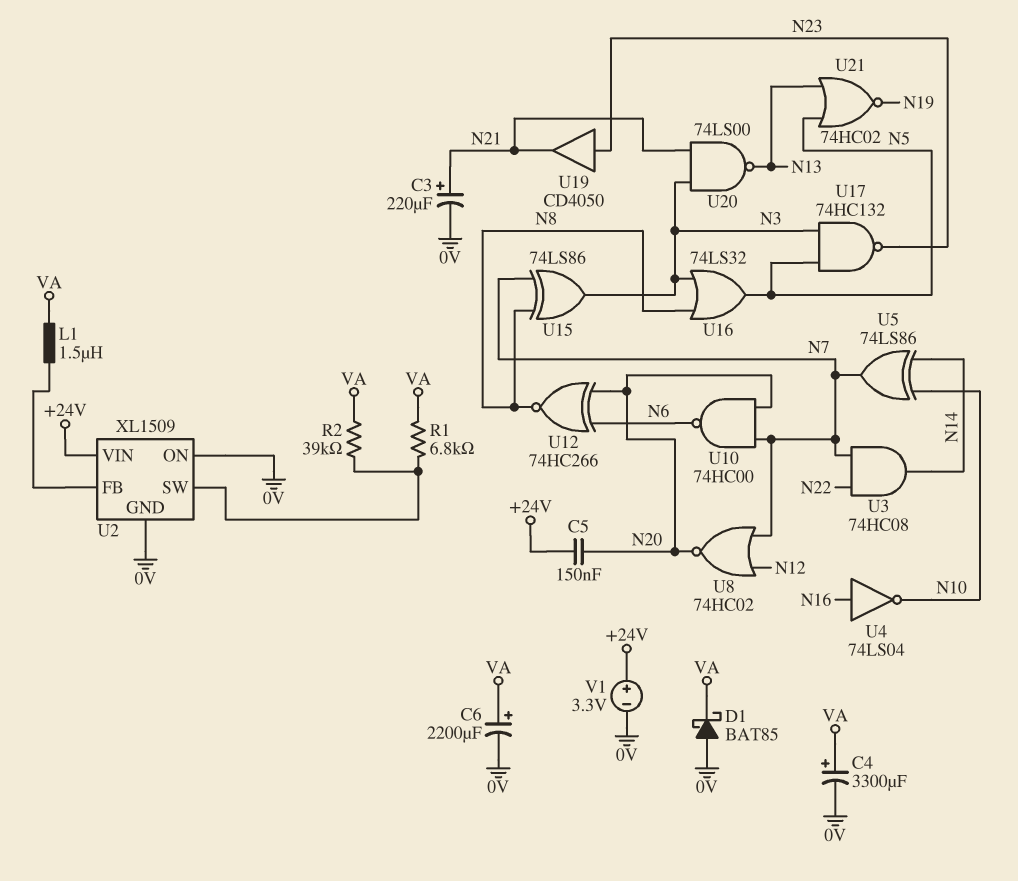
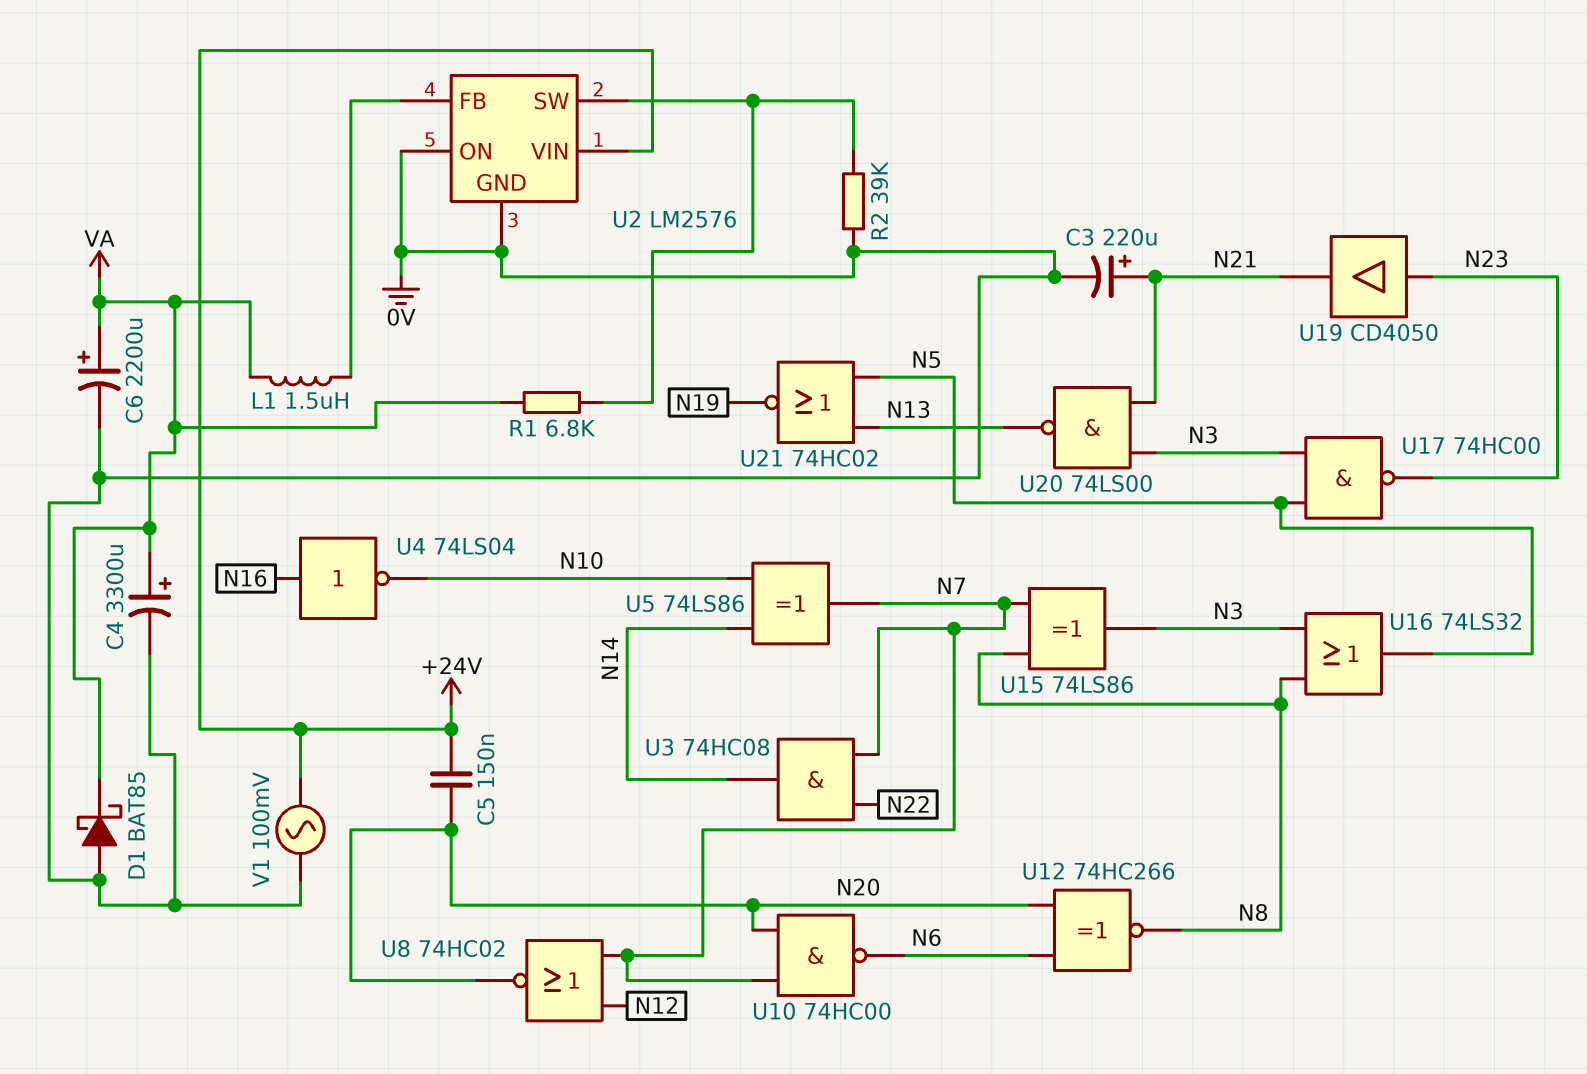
R2: 39k (U2/SW, VA) -> 39k (0V, U2/SW)
U2: XL1509 -> LM2576
U17: NAND 74HC132 (in N3, in N5, out N23) -> NAND 74HC00 (in N3, in N5, out N23)
V1: 3.3V (plus +24V, minus 0V) -> AC 100mV (+24V, 0V)

